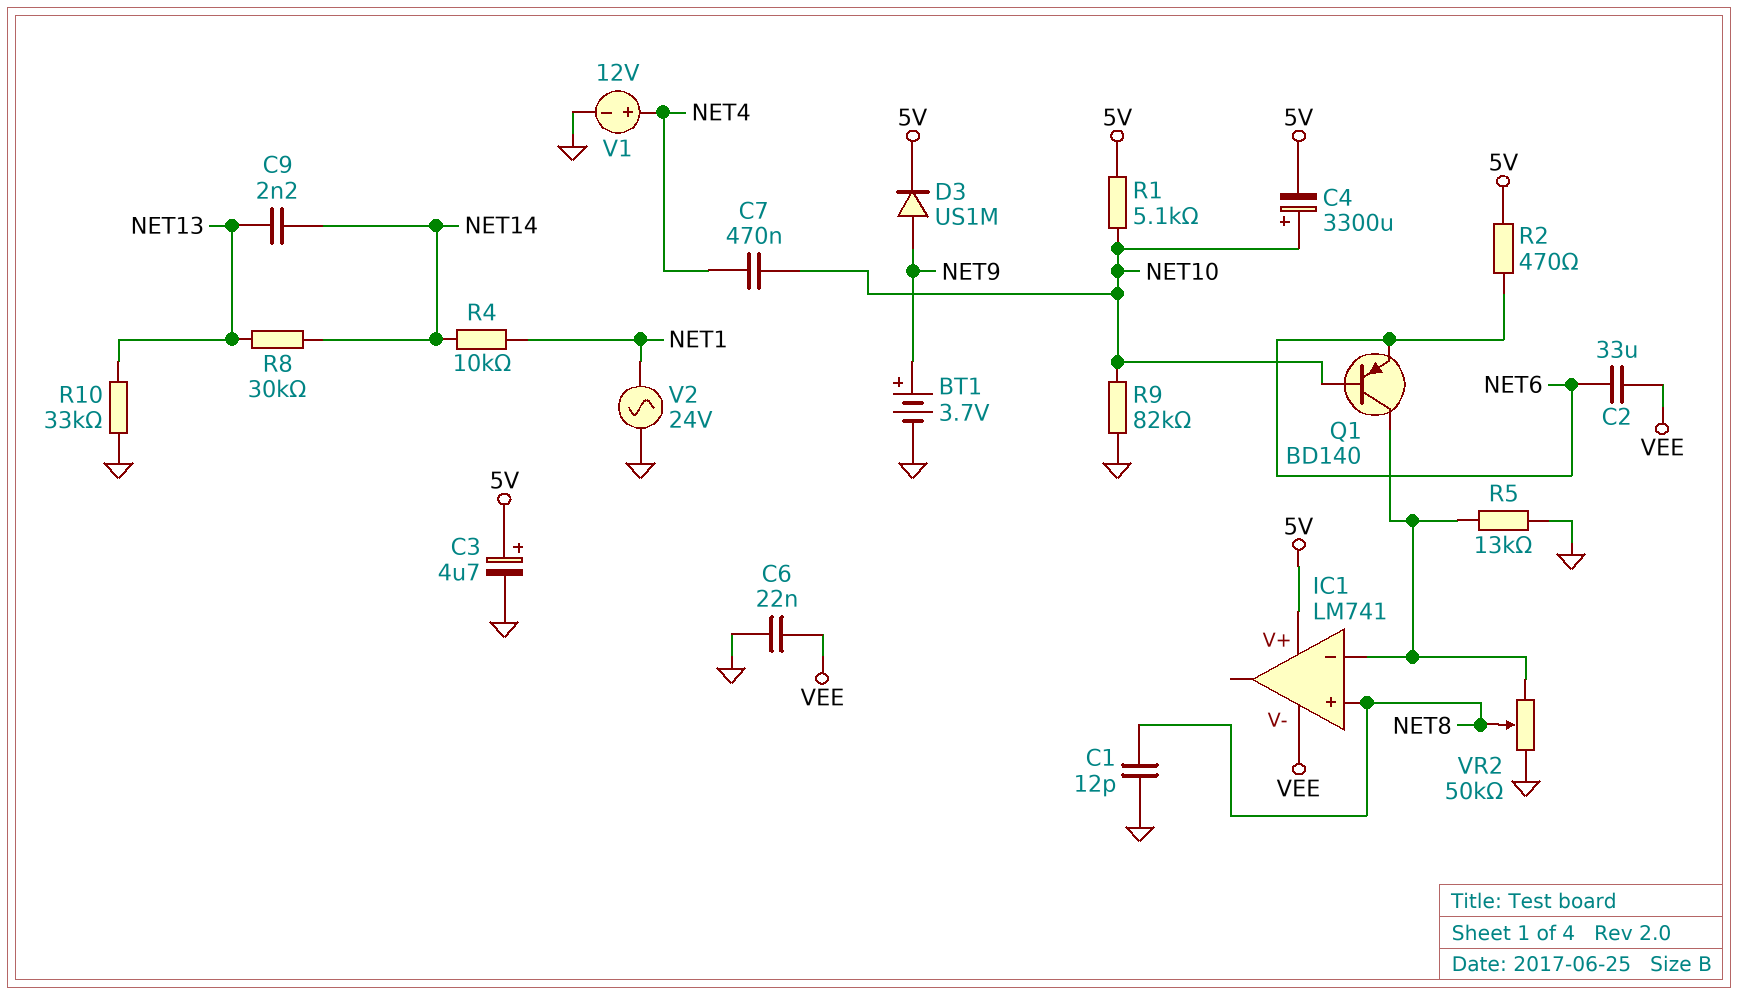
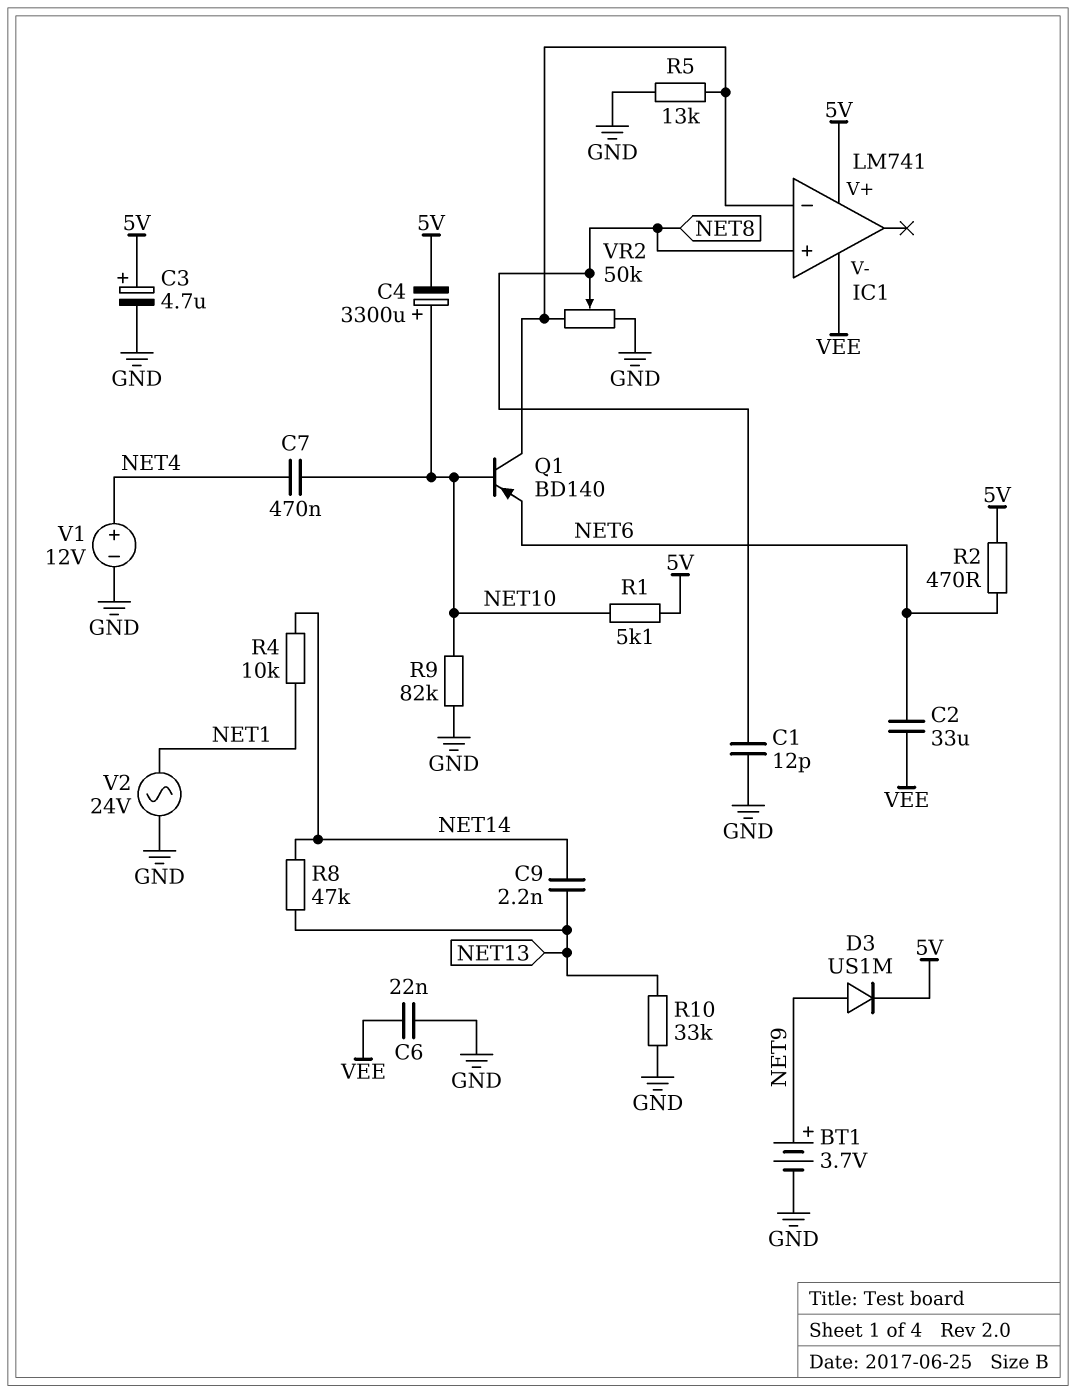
R8: 30k (NET13, NET14) -> 47k (NET13, NET14)

